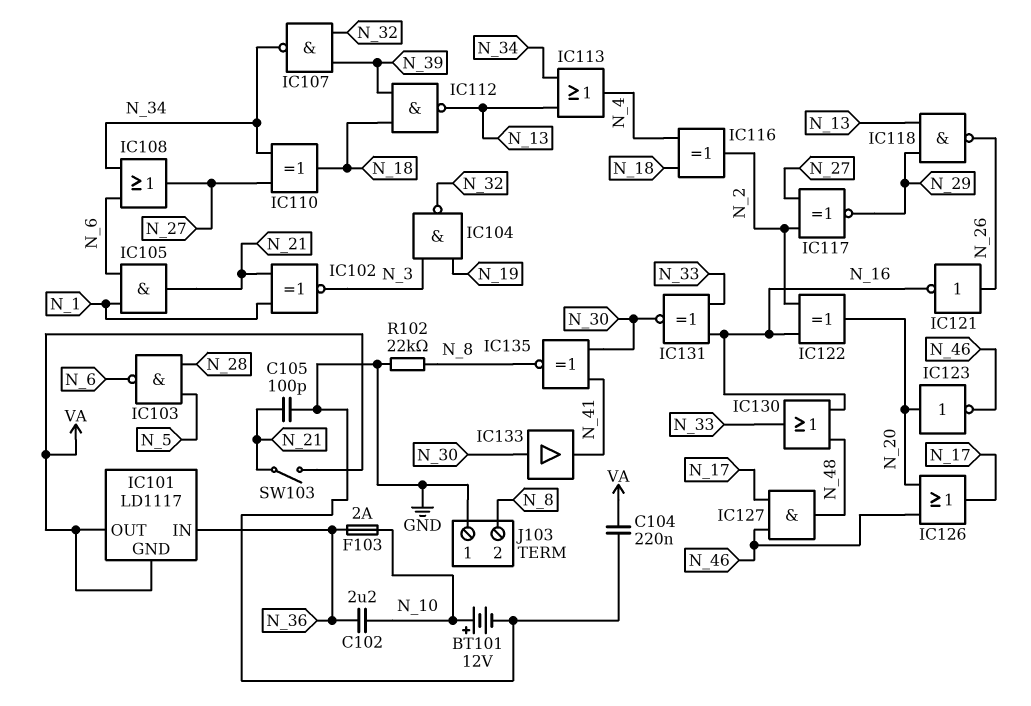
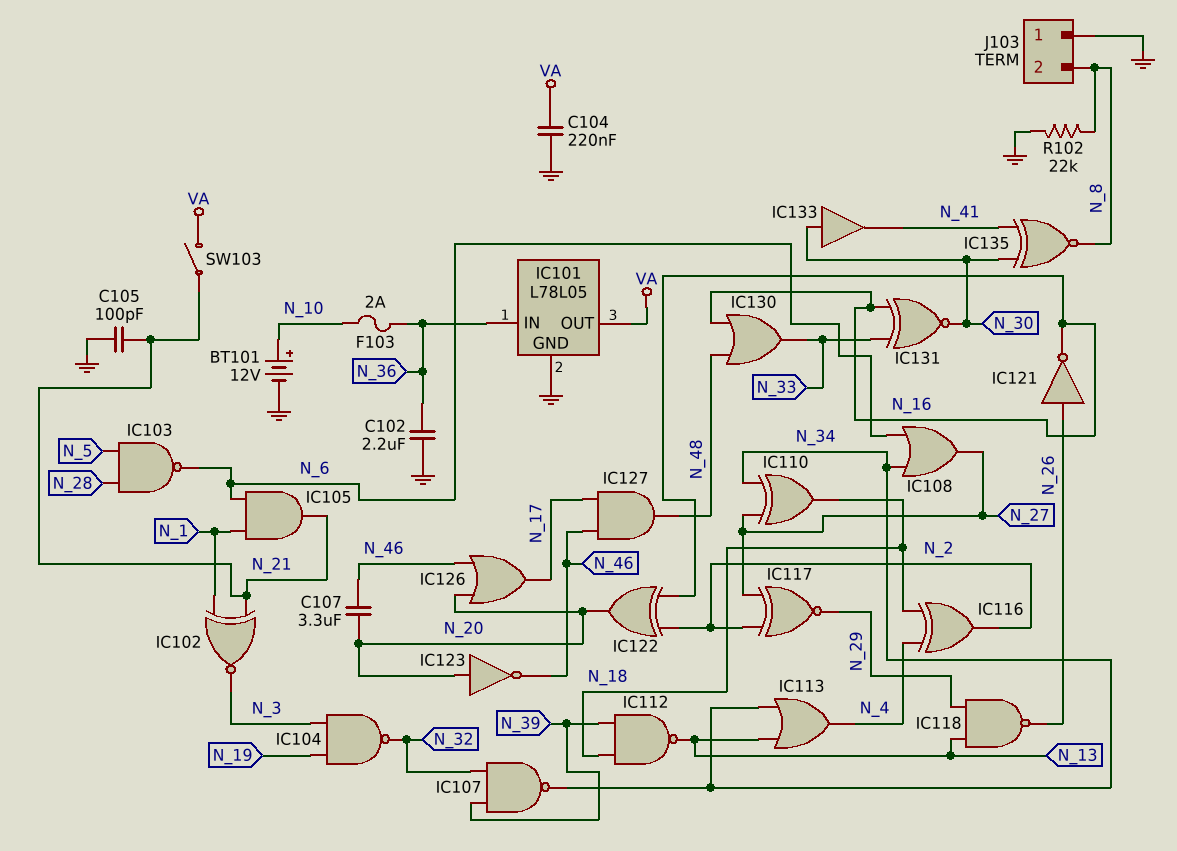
C102: 2.2uF (N_10, N_36) -> 2.2uF (GND, N_36)
C107: none -> 3.3uF (N_20, N_46)
IC101: LD1117 -> L78L05
IC101 pin GND: VA -> GND

